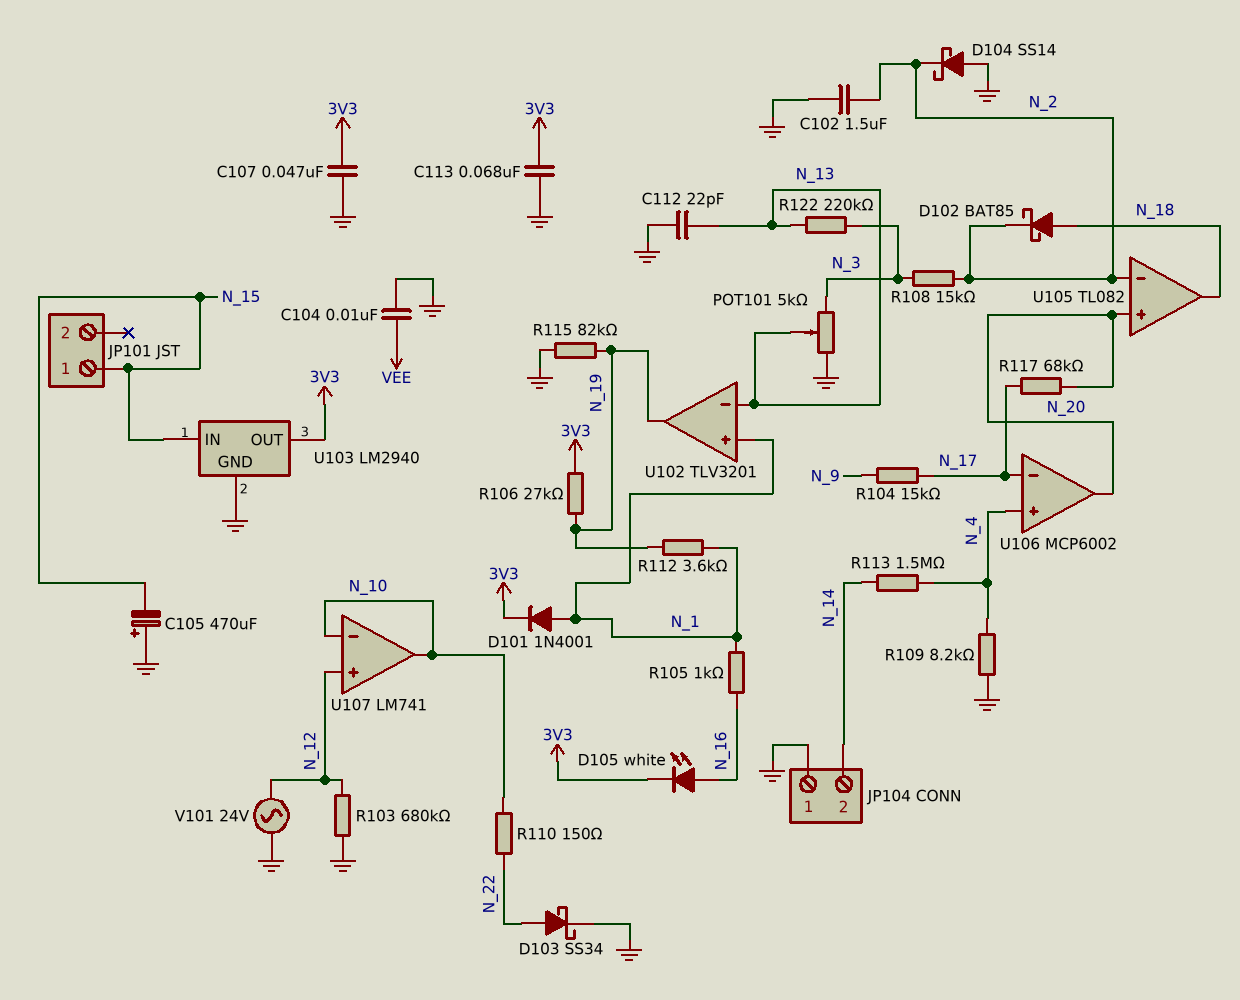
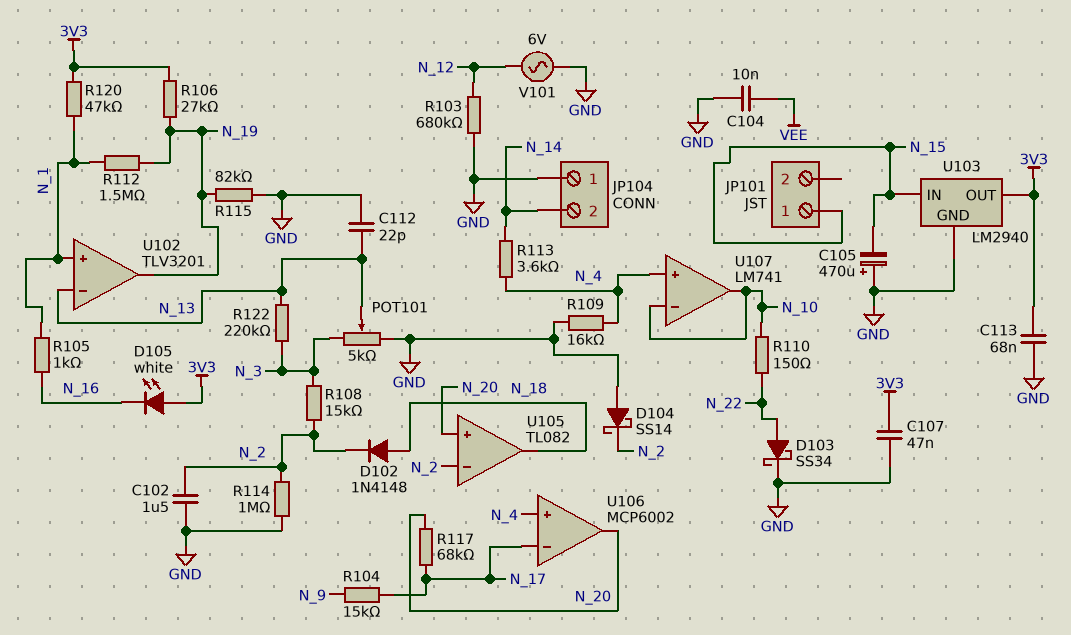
D101: diode 1N4001 (A N_1, K 3V3) -> none
D102: schottky BAT85 (A N_18, K N_2) -> diode 1N4148 (A N_18, K N_2)
D105: LED white (A N_16, K 3V3) -> LED white (A 3V3, K N_16)
R109: 8.2k (GND, N_4) -> 16k (GND, N_4)
R112: 3.6k (N_1, N_19) -> 1.5M (N_1, N_19)
R113: 1.5M (N_4, N_14) -> 3.6k (N_4, N_14)
R114: none -> 1M (GND, N_2)
R120: none -> 47k (3V3, N_1)
U107 pin in+: N_12 -> N_4
V101: AC 24V (GND, N_12) -> AC 6V (GND, N_12)

